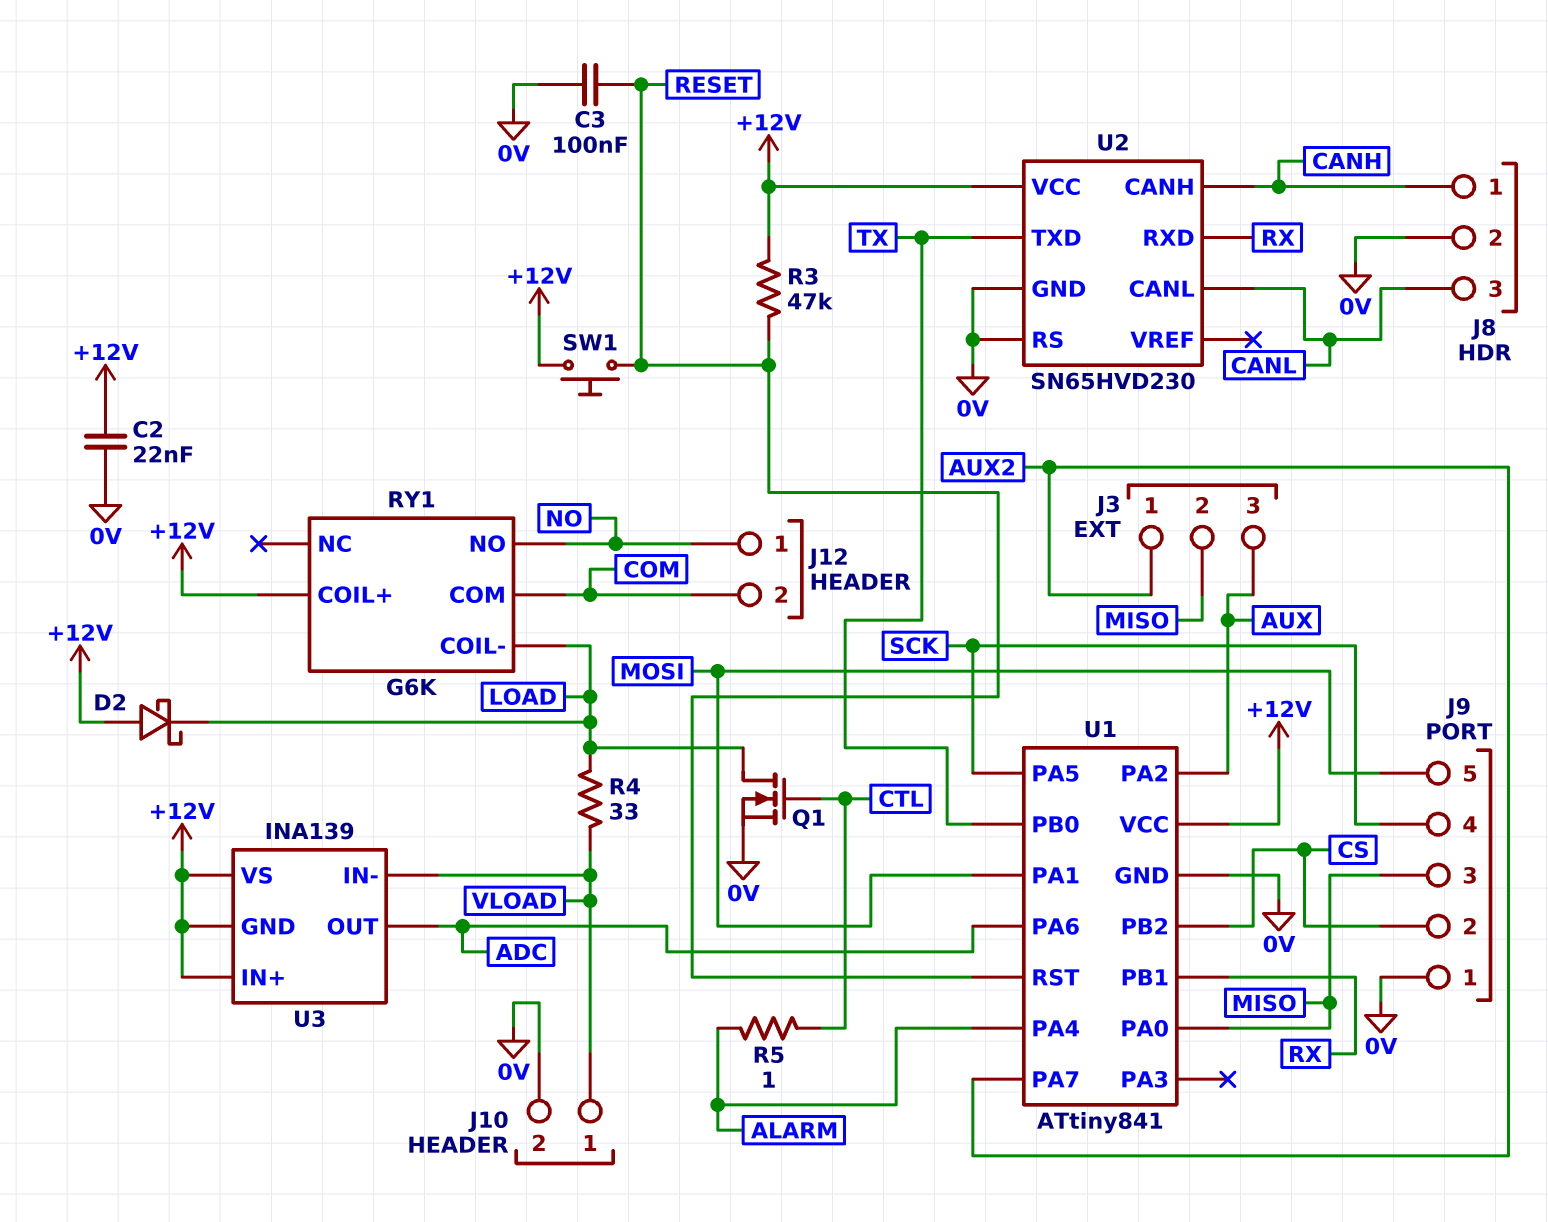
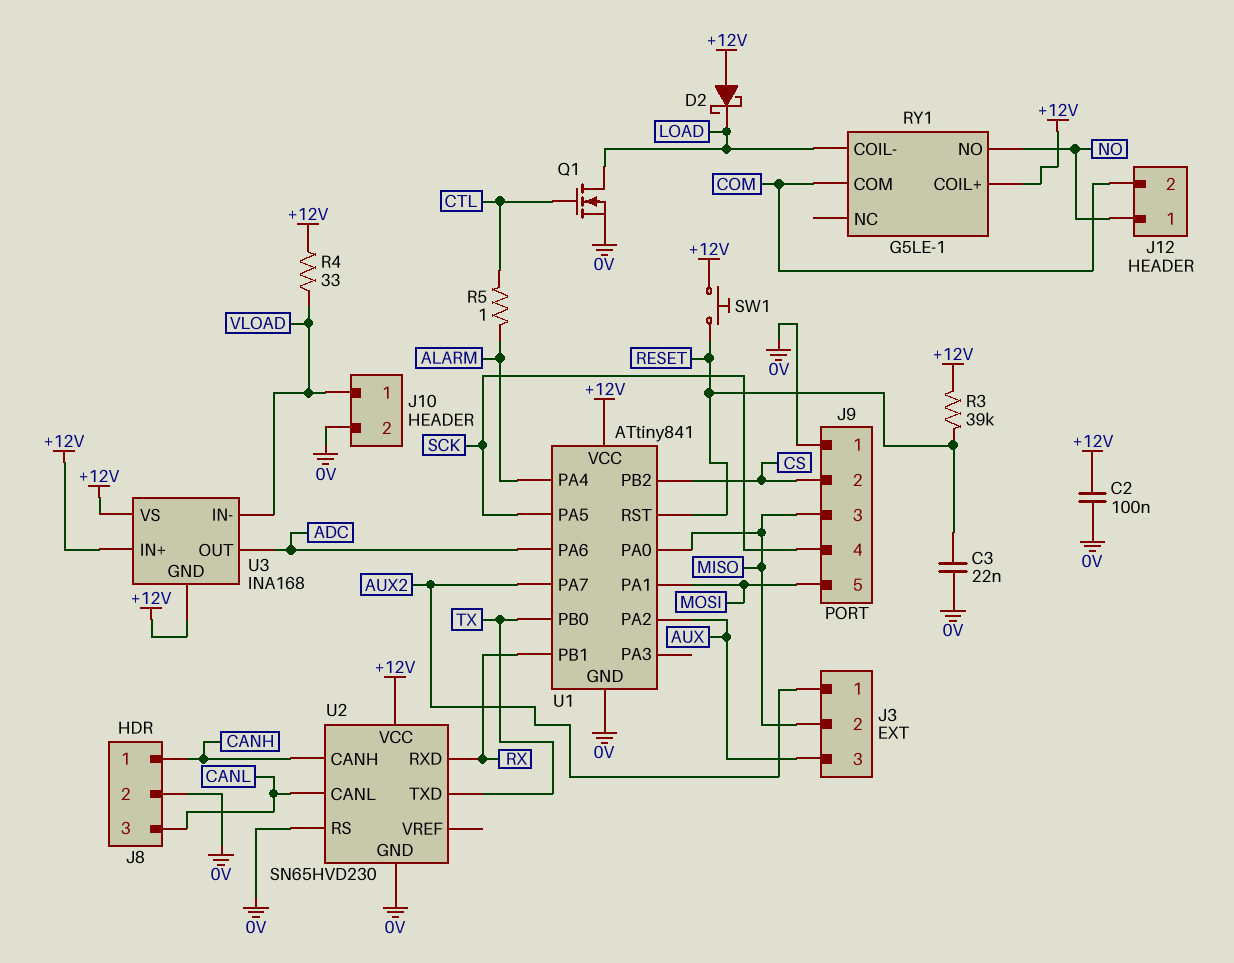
C2: 22nF (+12V, 0V) -> 100nF (+12V, 0V)
C3: 100nF (0V, RESET) -> 22nF (0V, RESET)
R3: 47k (+12V, RESET) -> 39k (+12V, RESET)
R4: 33 (LOAD, VLOAD) -> 33 (+12V, VLOAD)
RY1: G6K -> G5LE-1
U3: INA139 -> INA168

